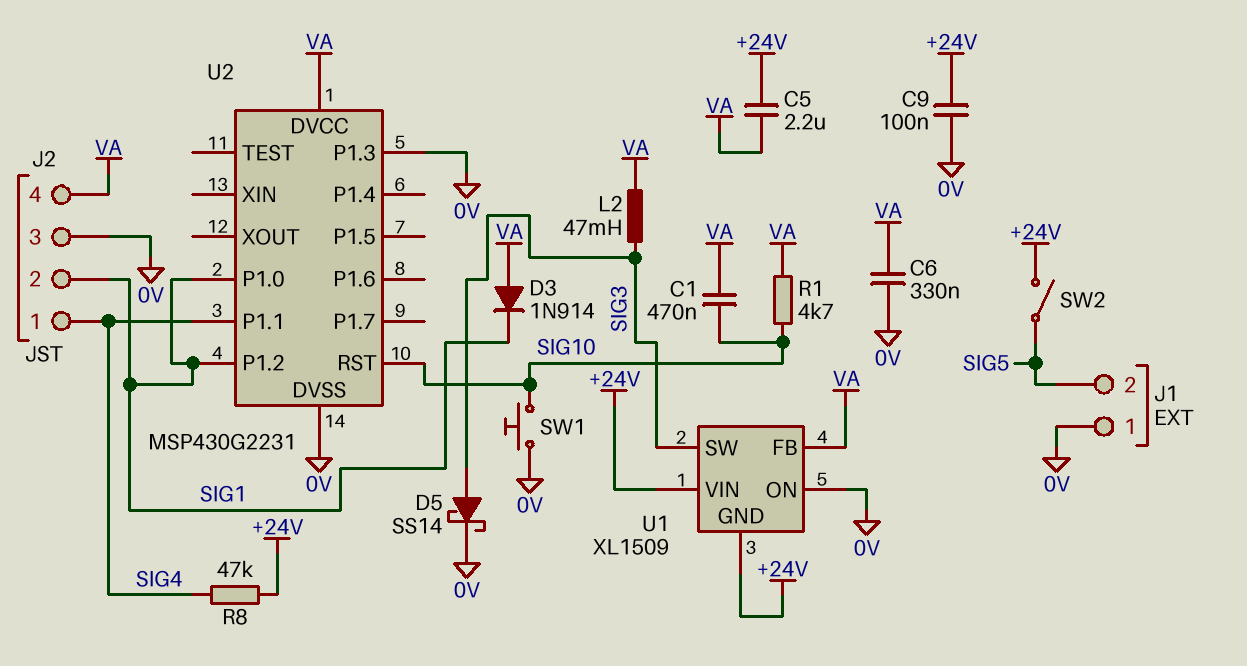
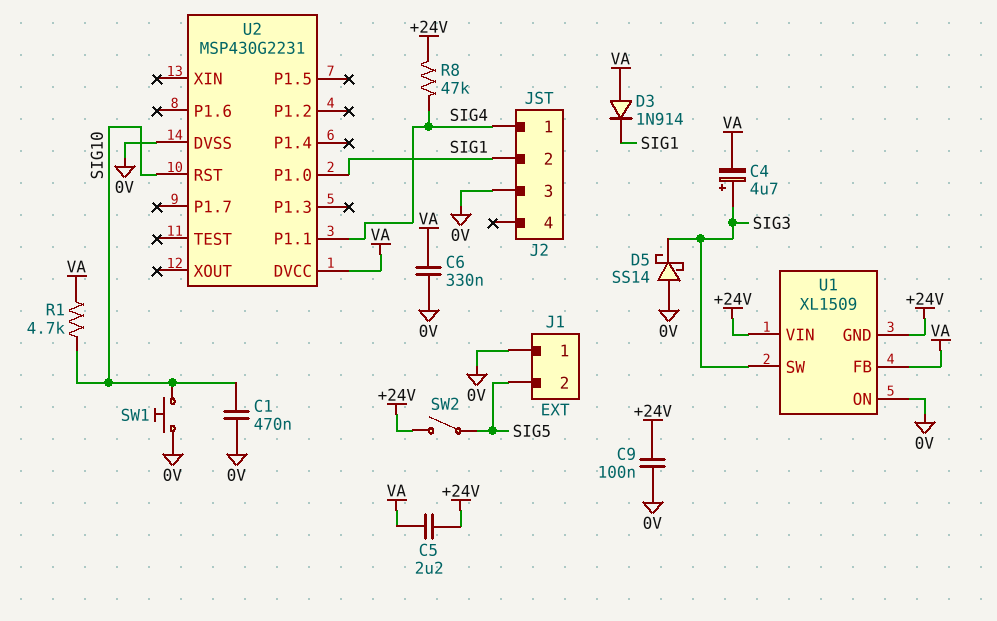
C1: 470nF (SIG10, VA) -> 470nF (0V, SIG10)
C4: none -> 4.7uF (plus SIG3, minus VA)
D5: schottky SS14 (A SIG3, K 0V) -> schottky SS14 (A 0V, K SIG3)
J2 pin 4: VA -> none
L2: 47mH (SIG3, VA) -> none
U2 pin P1.2: SIG1 -> none
U2 pin P1.3: 0V -> none

